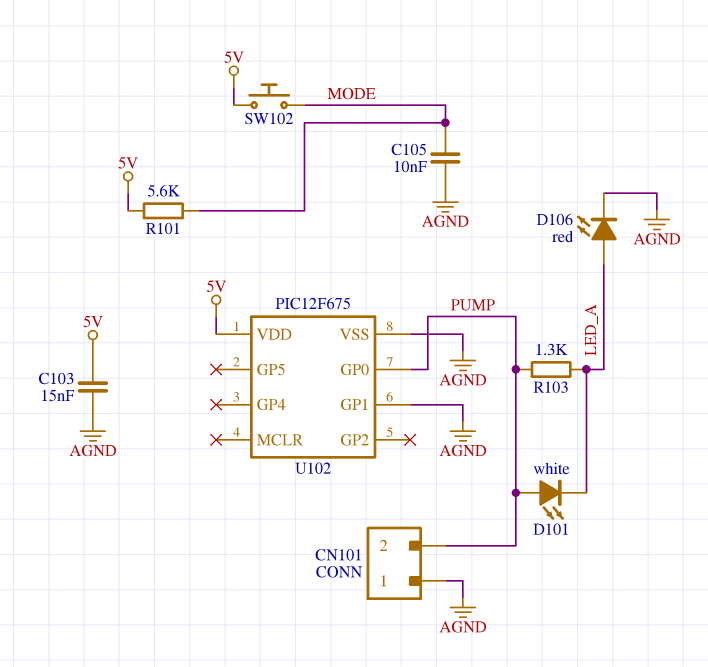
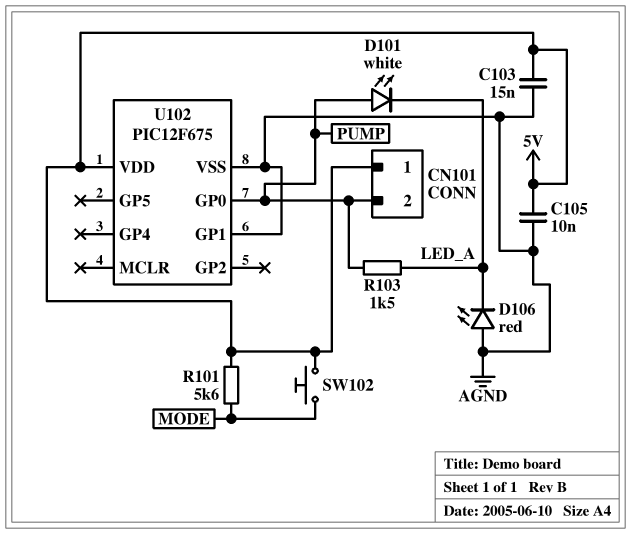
C105: 10nF (AGND, MODE) -> 10nF (5V, AGND)
CN101 pin 1: AGND -> 5V
D106: LED red (A LED_A, K AGND) -> LED red (A AGND, K LED_A)
R103: 1.3k (LED_A, PUMP) -> 1.5k (LED_A, PUMP)

